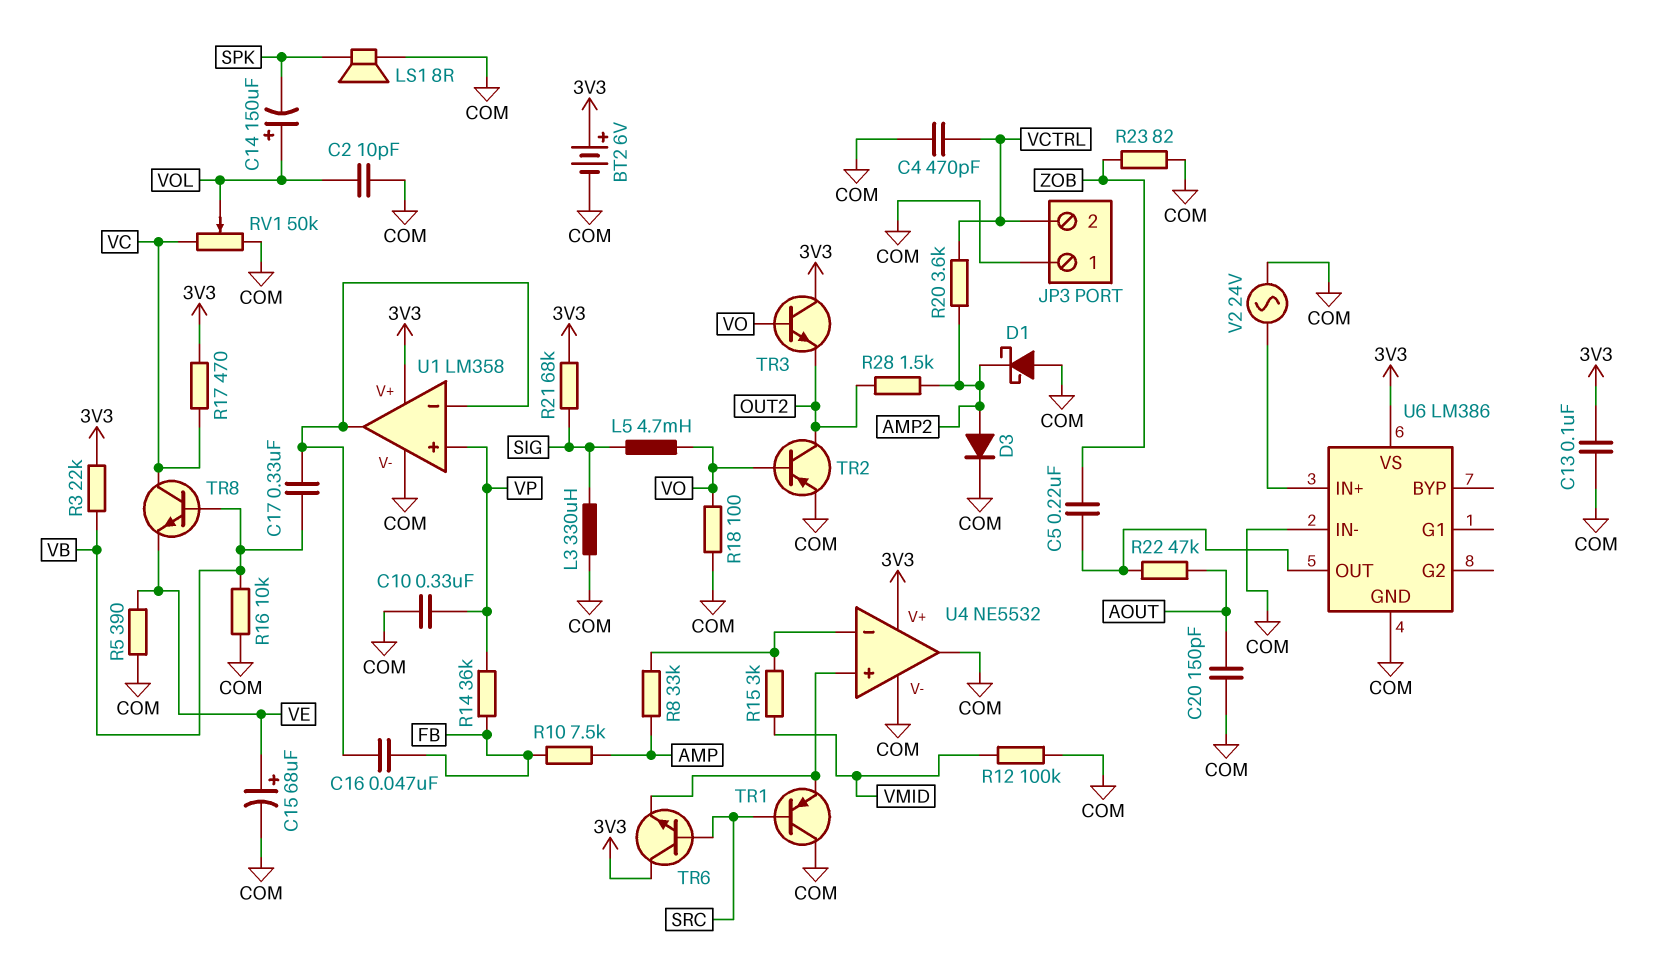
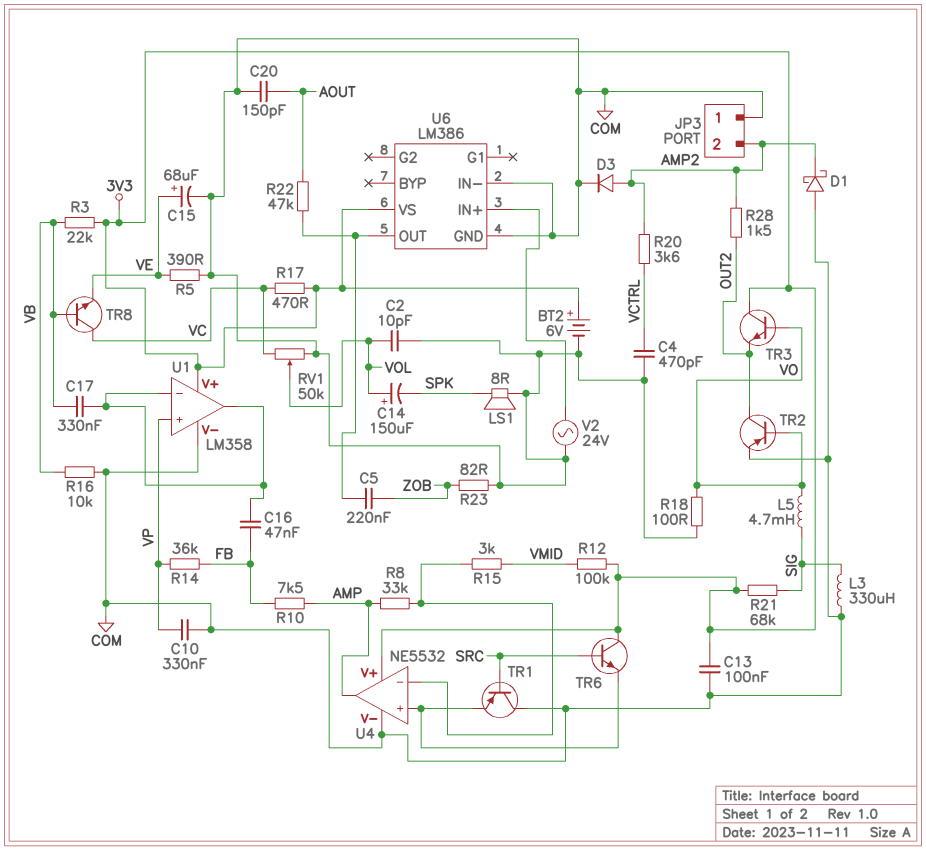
JP3 pin 2: VCTRL -> AMP2
R12: 100k (COM, VMID) -> 100k (3V3, VMID)
U4 pin out: COM -> AMP

